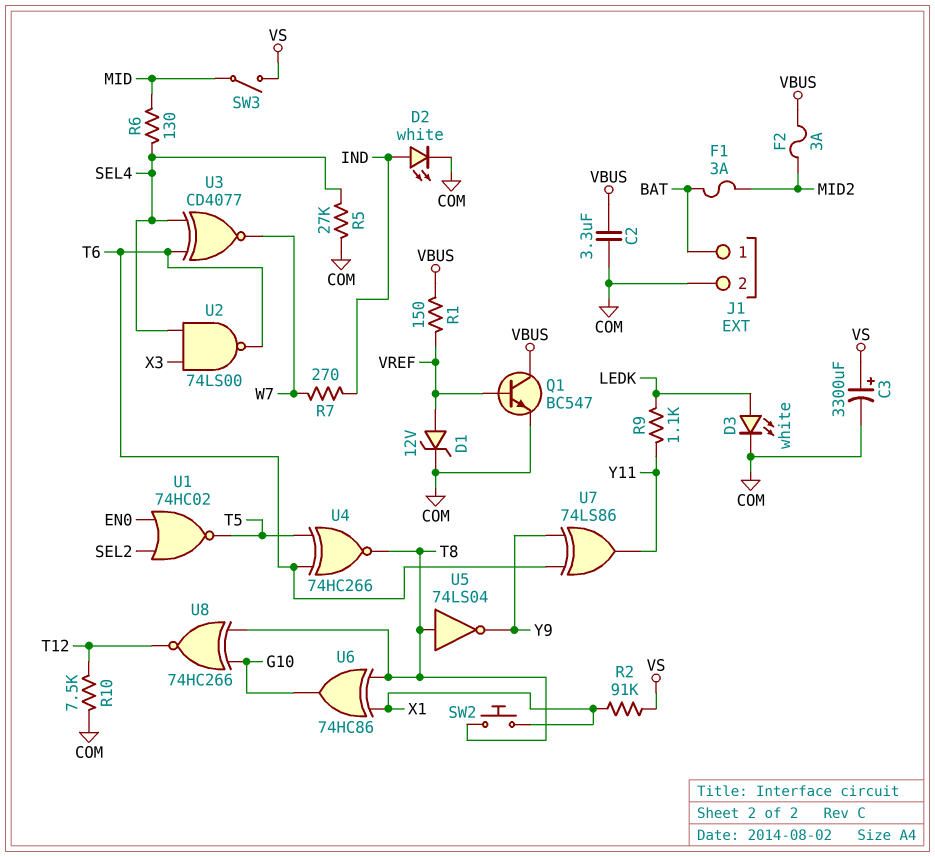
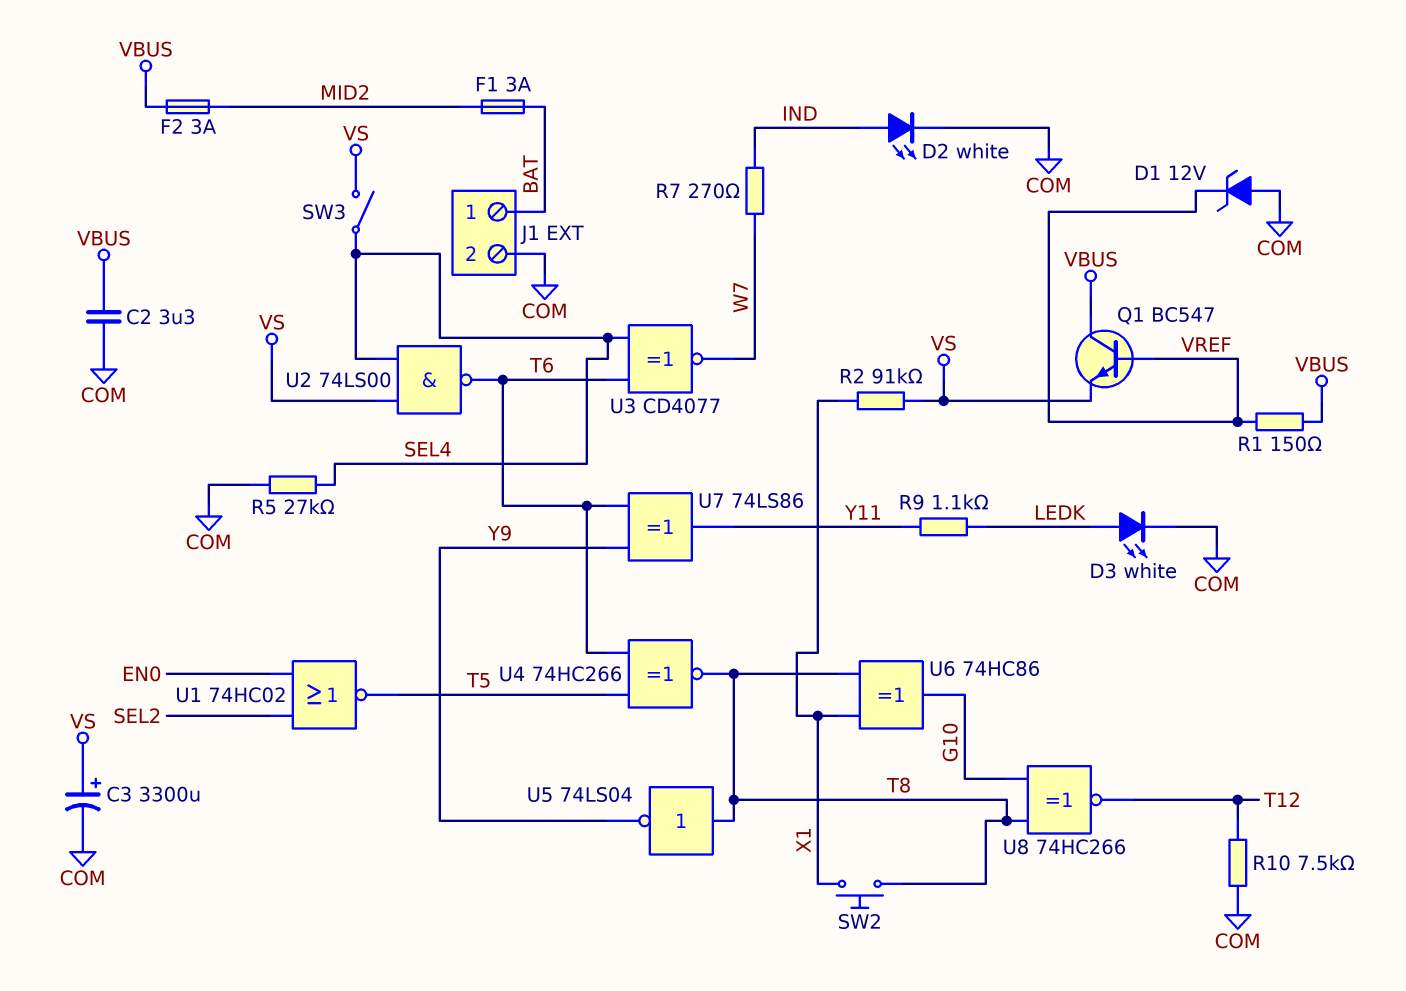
D1: zener 12V (A VREF, K COM) -> zener 12V (A COM, K VREF)
Q1: NPN BC547 (B VREF, C VBUS, E COM) -> NPN BC547 (B VREF, C VBUS, E VS)
R6: 130 (MID, SEL4) -> none
SW3: switch (MID, VS) -> switch (SEL4, VS)
U2: NAND 74LS00 (in SEL4, in X3, out T6) -> NAND 74LS00 (in SEL4, in VS, out T6)

